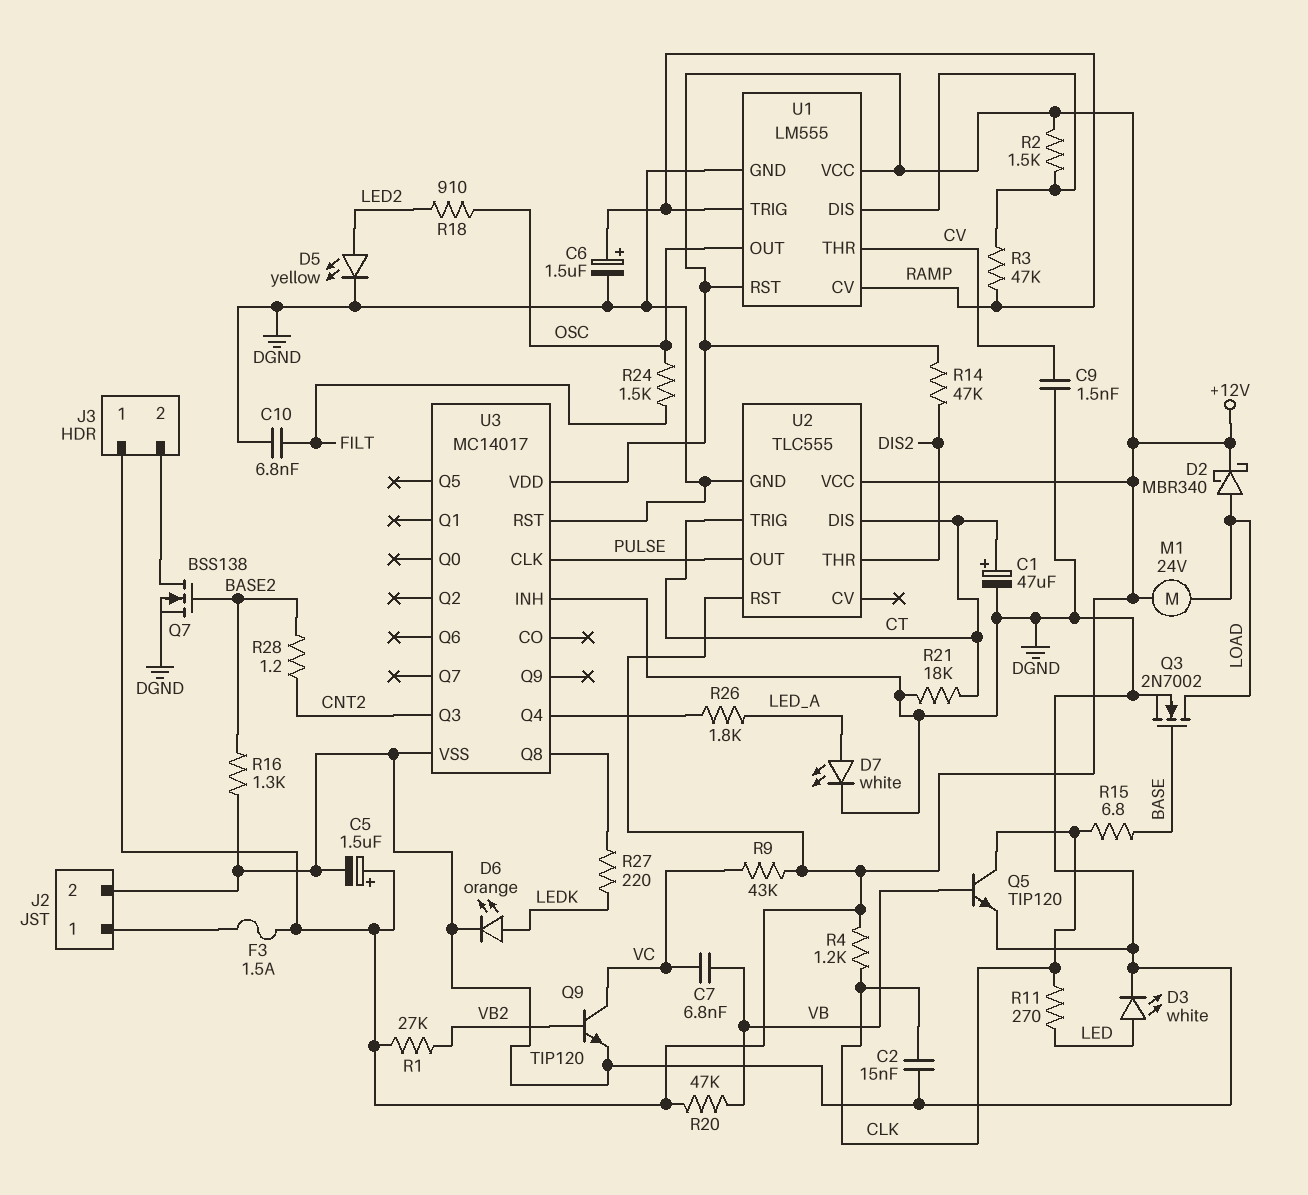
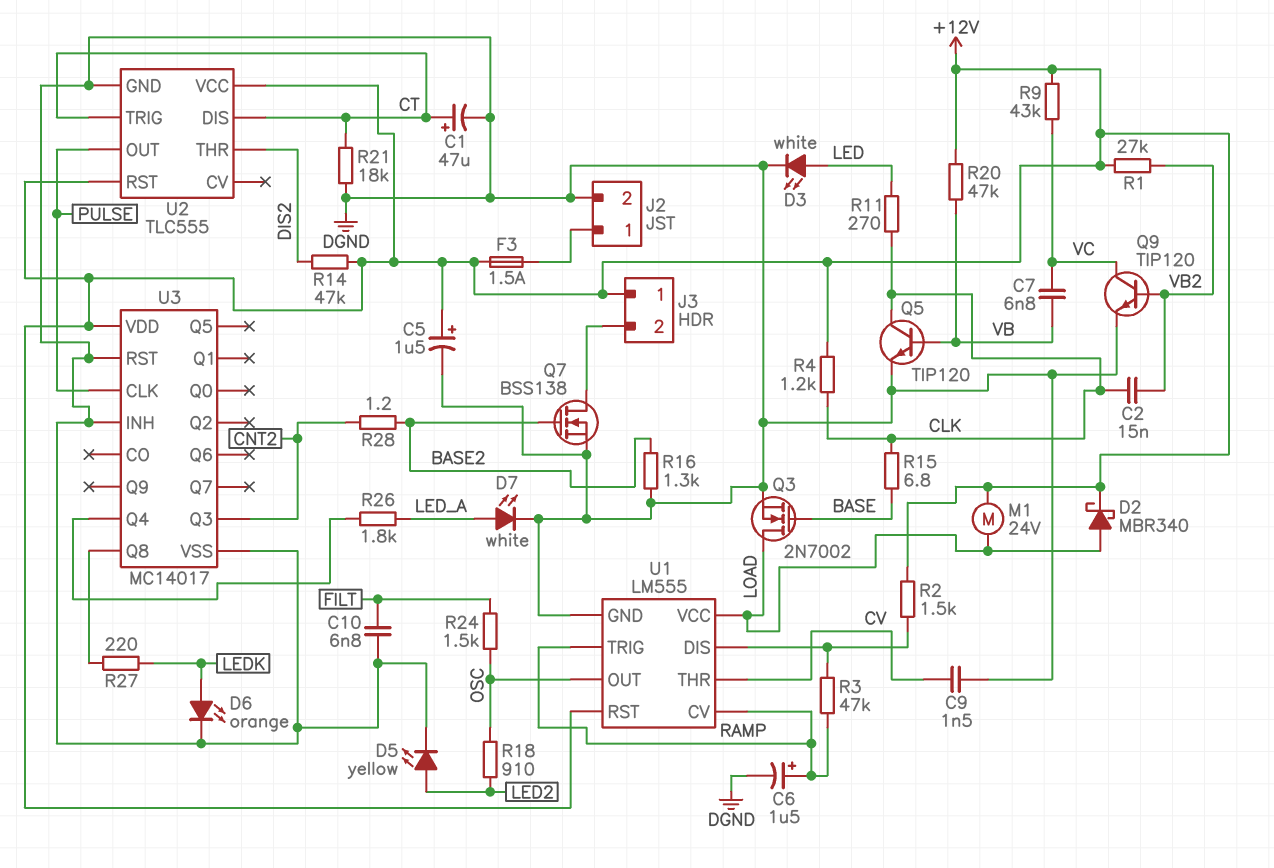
C2: 15nF (CLK, DGND) -> 15nF (CLK, VB2)
U1 pin VCC: +12V -> LOAD

